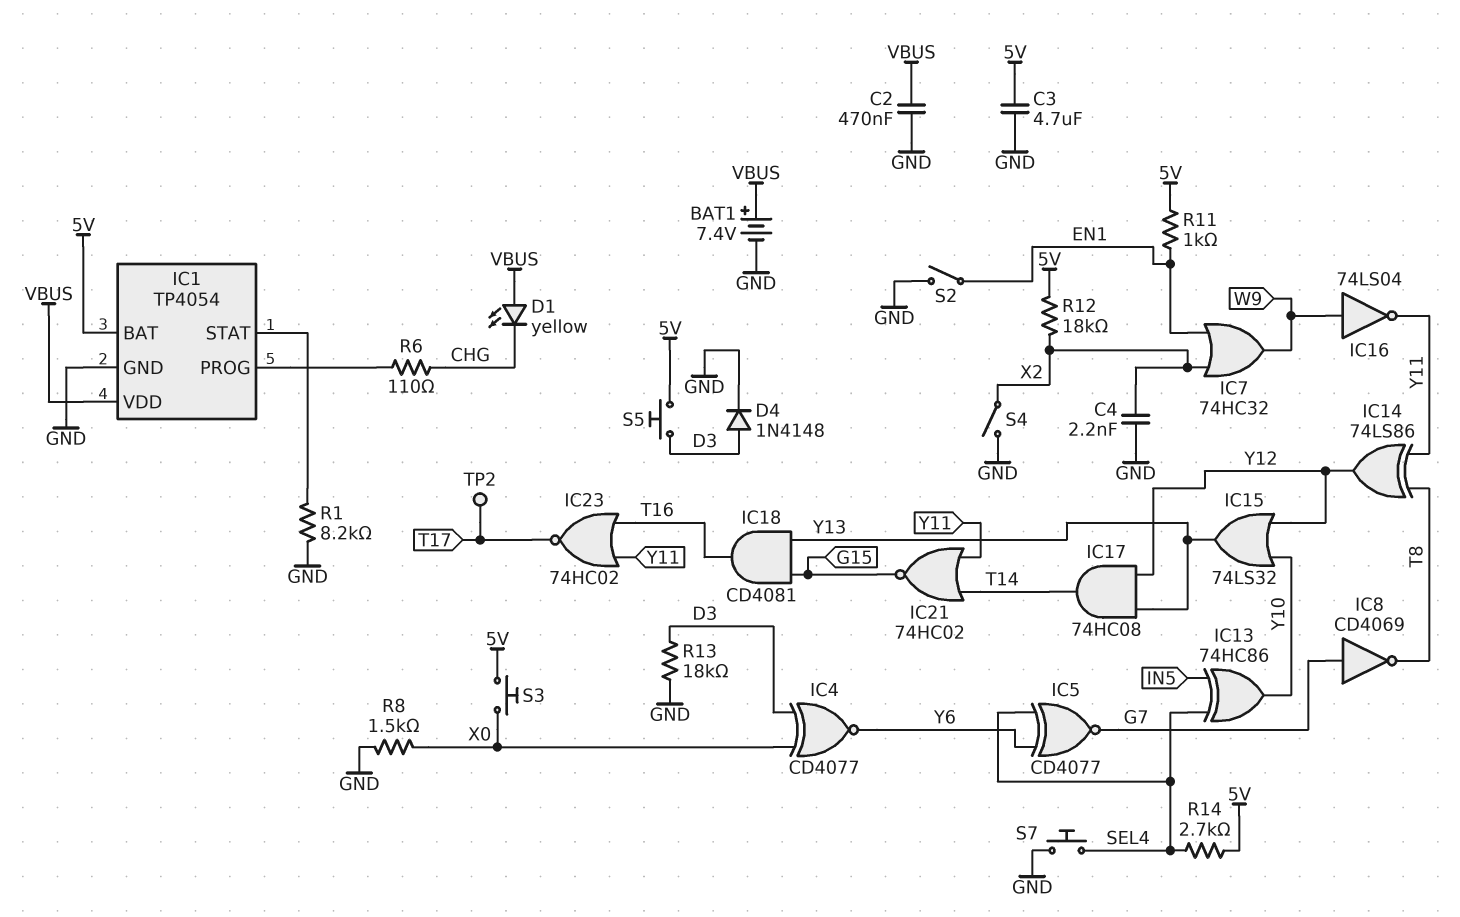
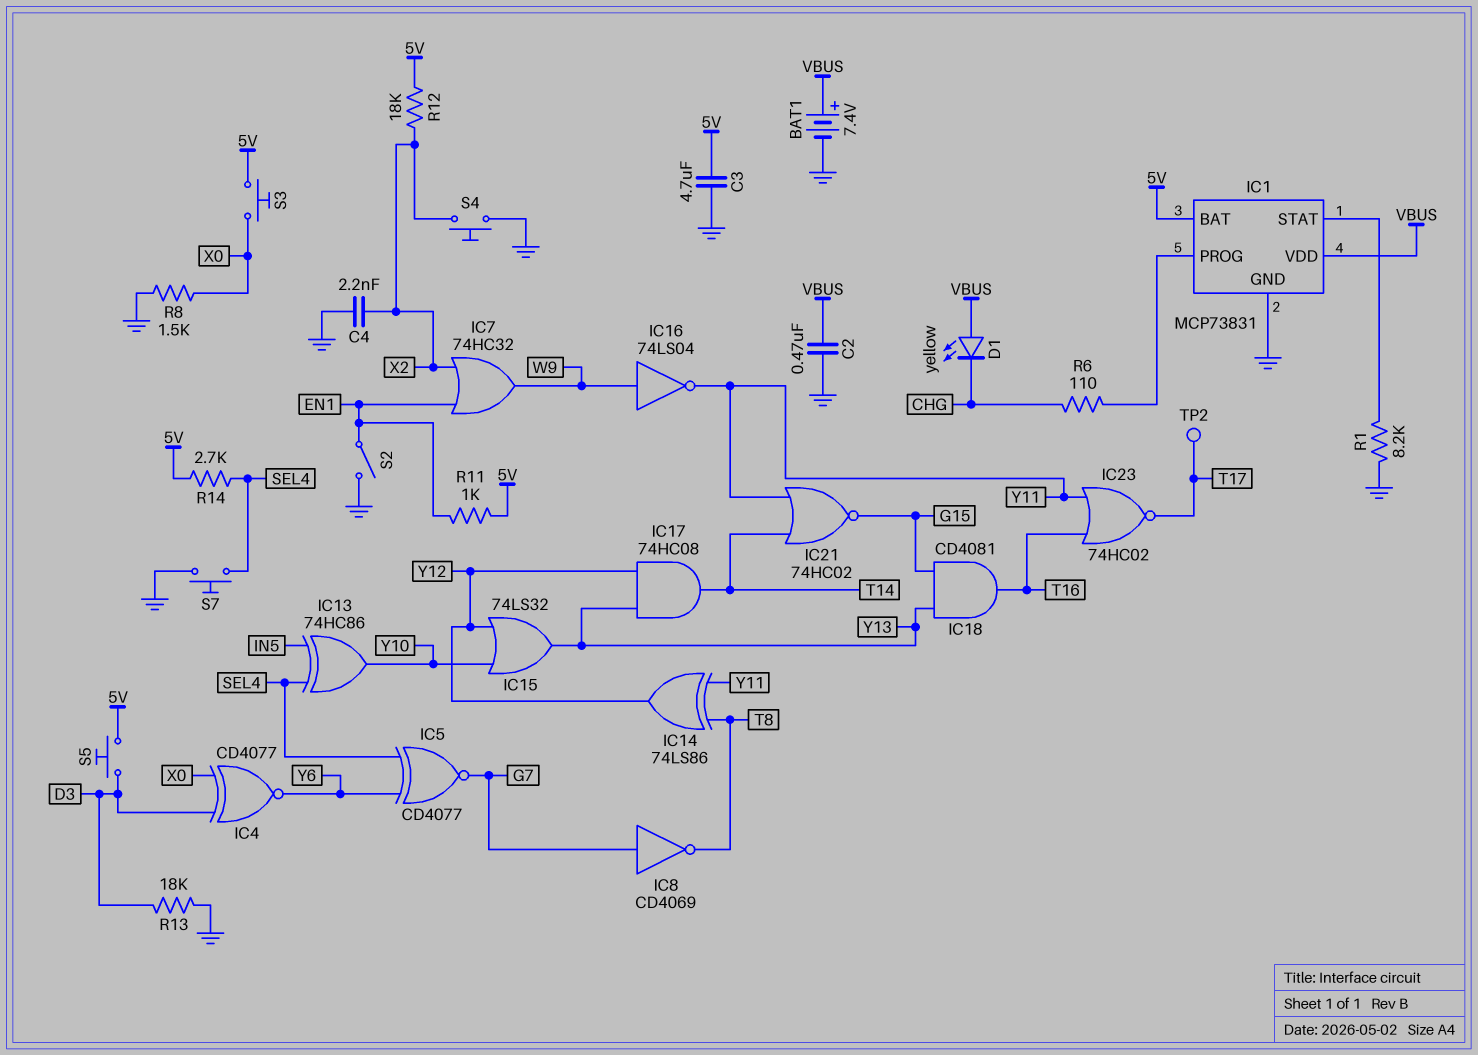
D4: diode 1N4148 (A D3, K GND) -> none
IC1: TP4054 -> MCP73831
S4: switch (GND, X2) -> button (GND, X2)

